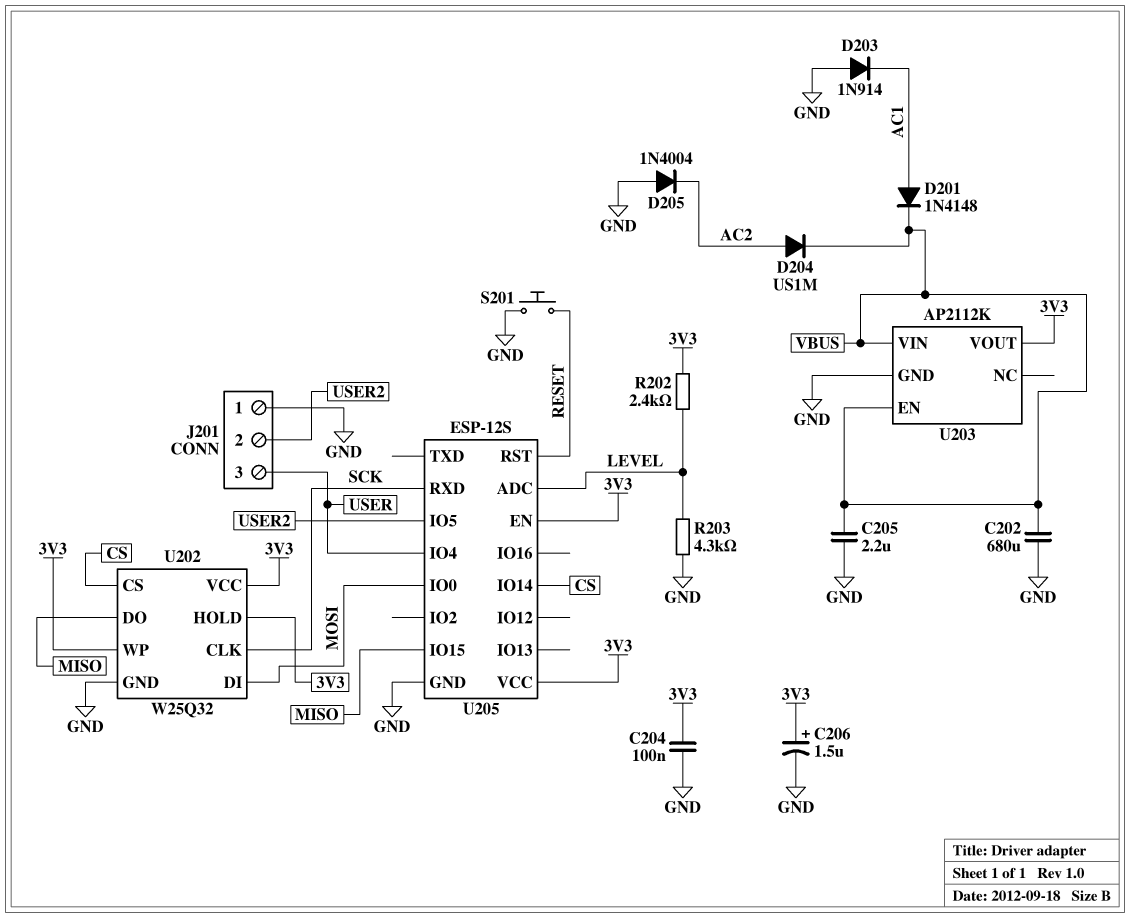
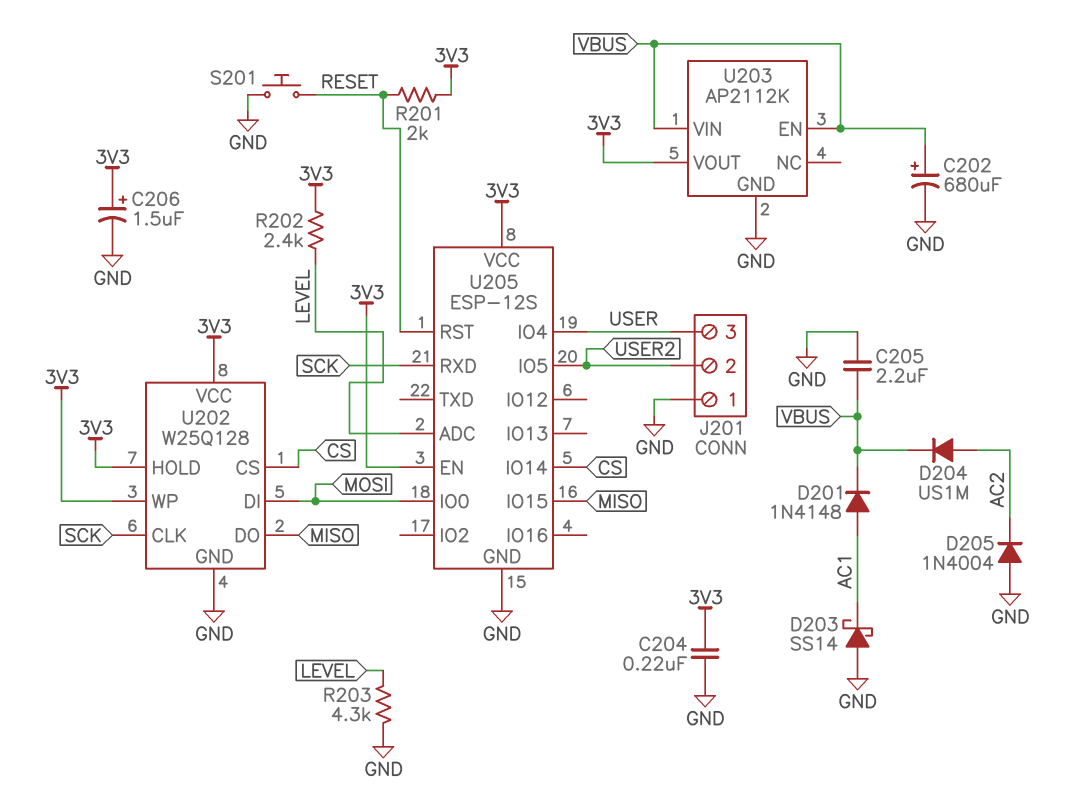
C202: 680uF (GND, VBUS) -> 680uF (plus VBUS, minus GND)
C204: 100nF (3V3, GND) -> 220nF (3V3, GND)
D203: diode 1N914 (A GND, K AC1) -> schottky SS14 (A GND, K AC1)
R201: none -> 2k (3V3, RESET)
U202: W25Q32 -> W25Q128

